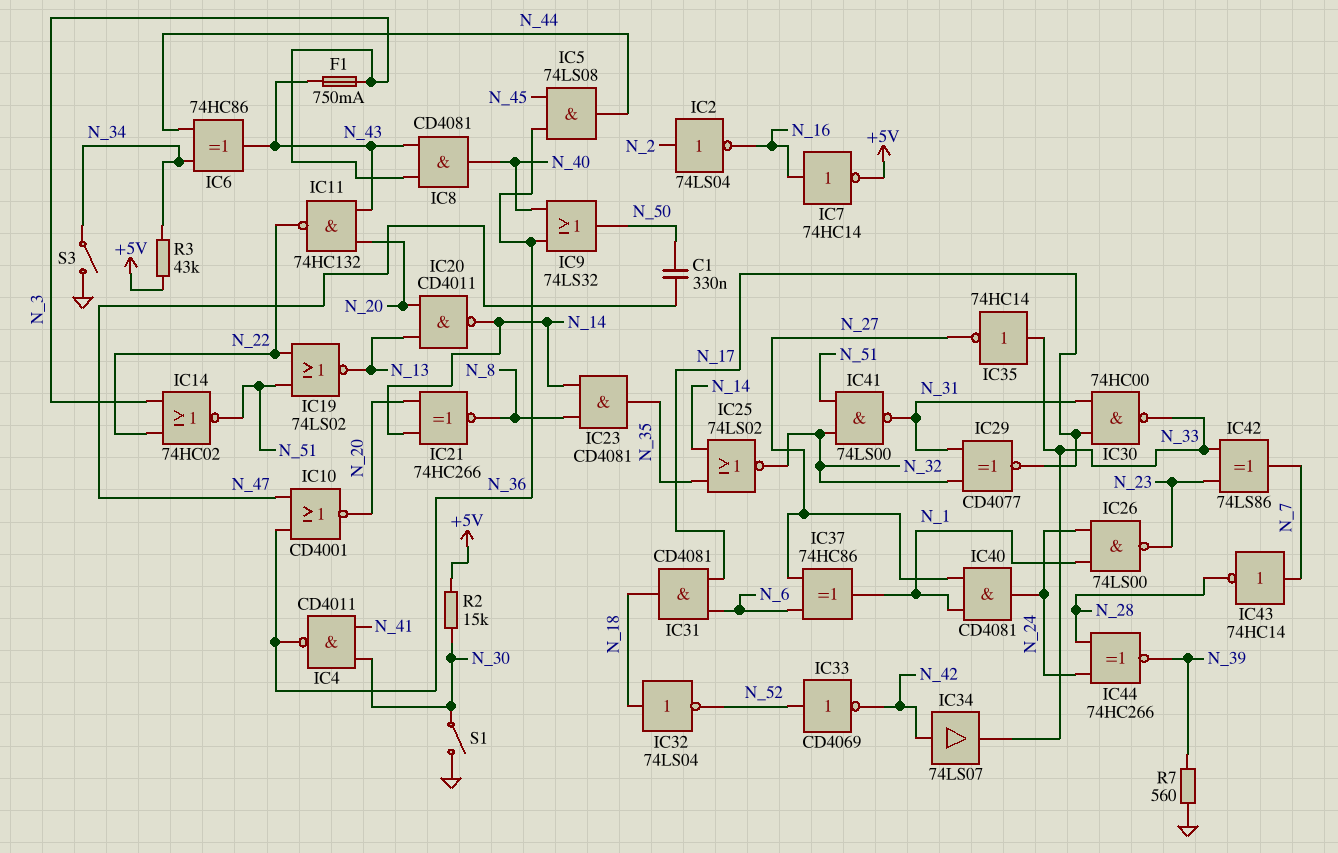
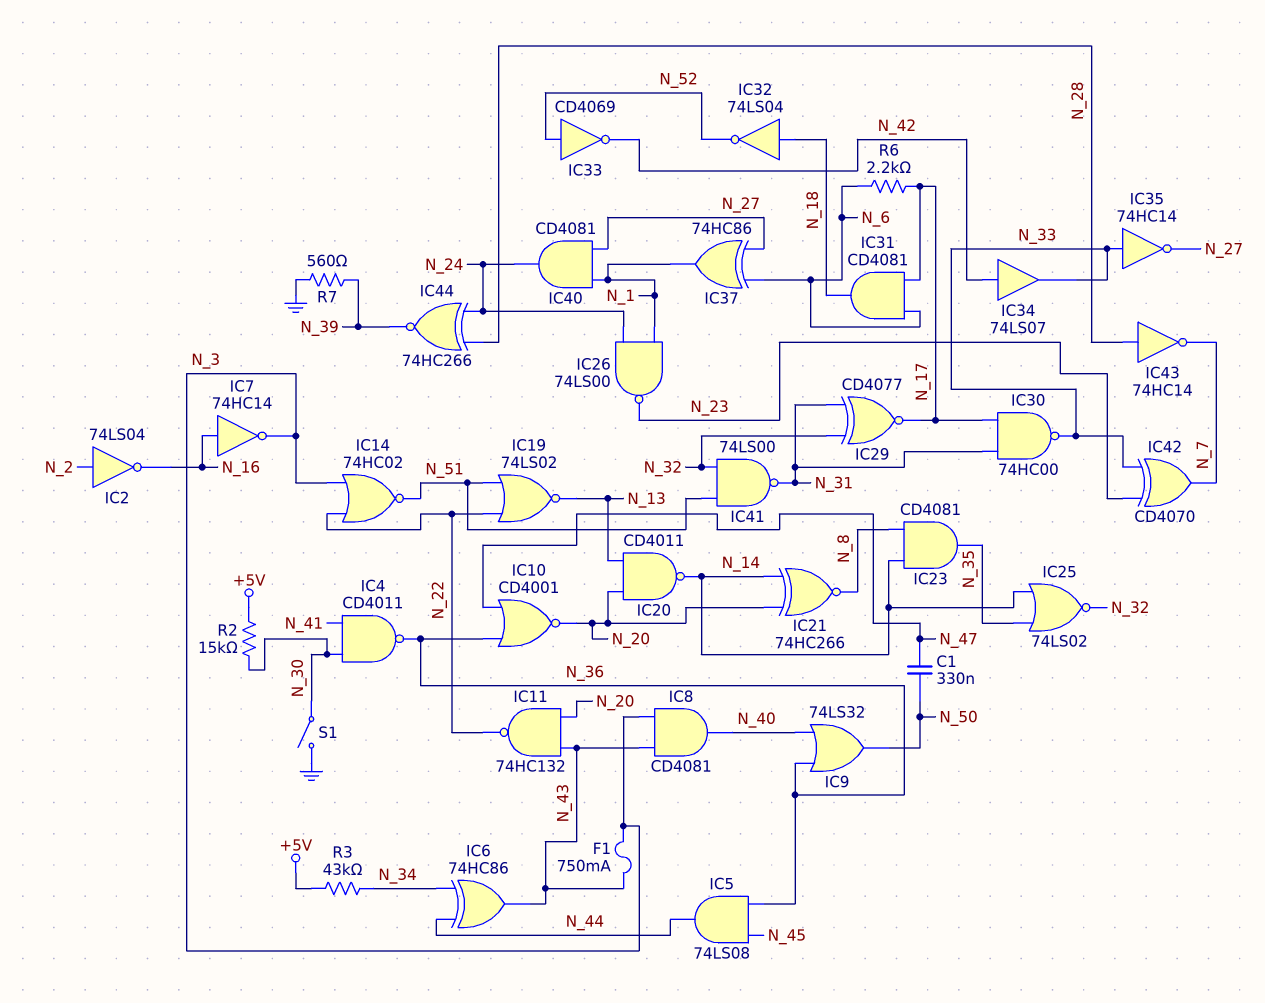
IC7: NOT 74HC14 (in N_16, out +5V) -> NOT 74HC14 (in N_16, out N_3)
IC42: XOR 74LS86 (in N_23, in N_33, out N_7) -> XOR CD4070 (in N_23, in N_33, out N_7)
IC43: NOT 74HC14 (in N_7, out N_28) -> NOT 74HC14 (in N_28, out N_7)
R6: none -> 2.2k (N_6, N_17)
S3: switch (GND, N_34) -> none

